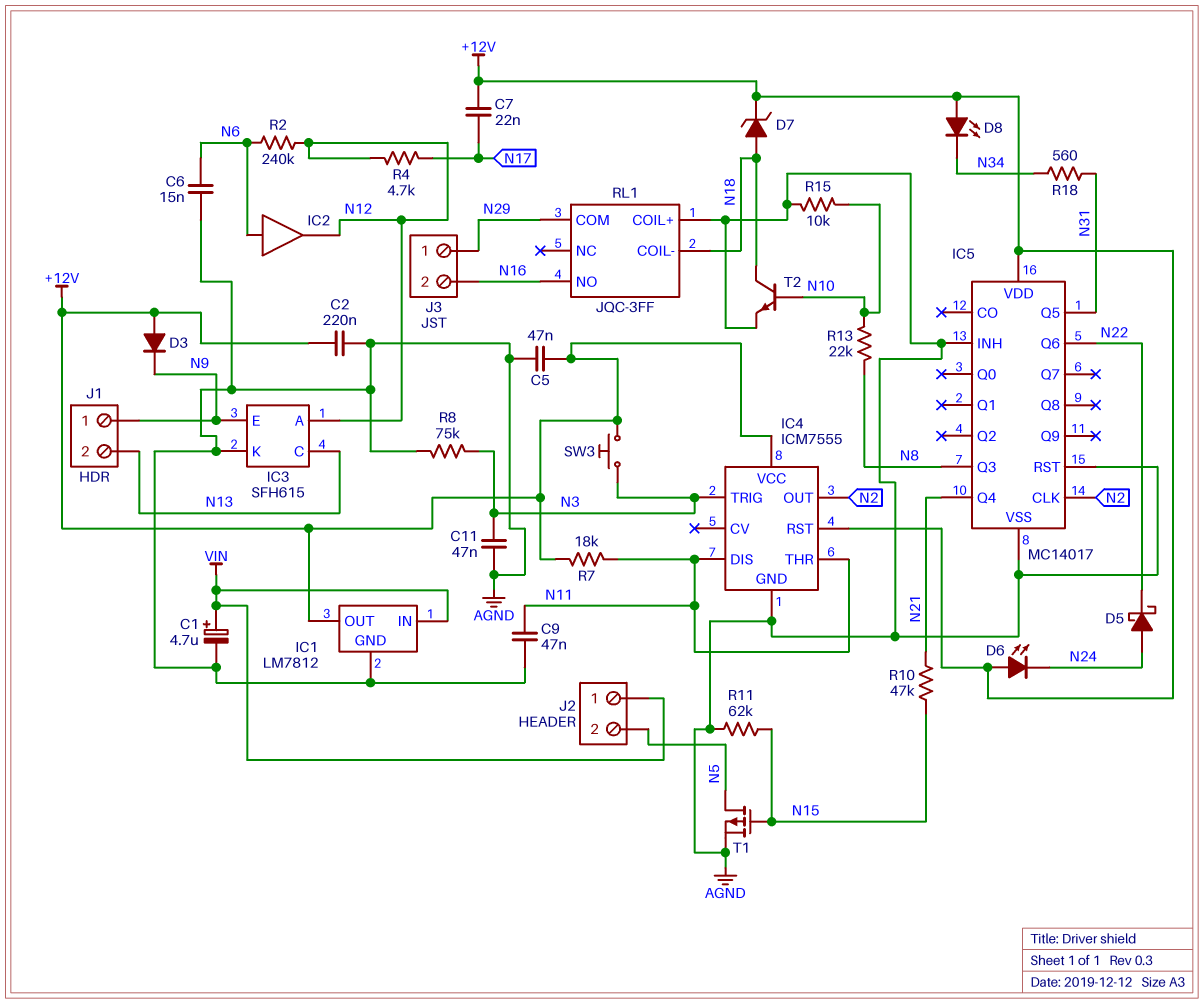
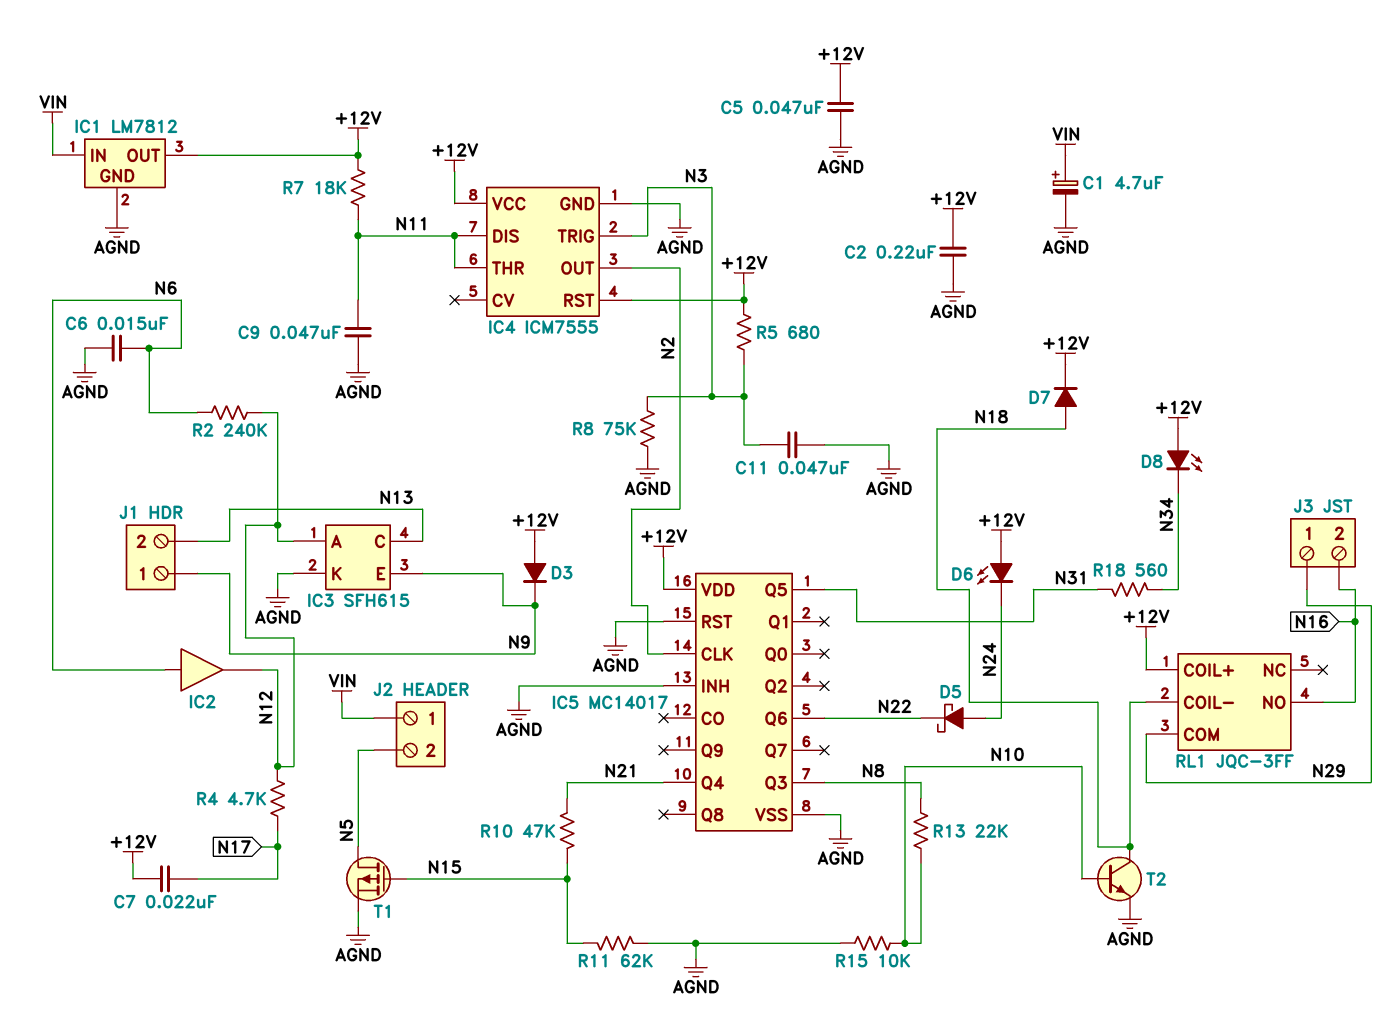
D7: zener (A N18, K +12V) -> diode (A N18, K +12V)
R5: none -> 680 (+12V, N3)
RL1 pin COIL+: AGND -> +12V
SW3: button (+12V, N3) -> none

